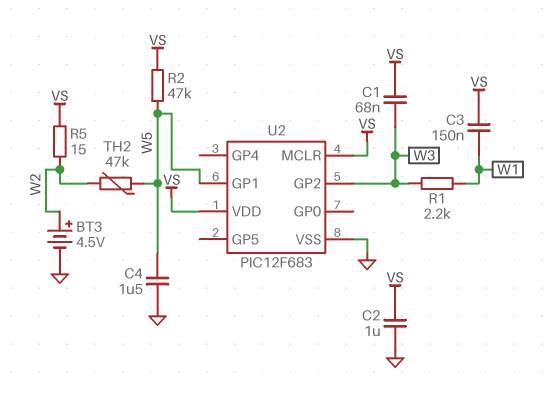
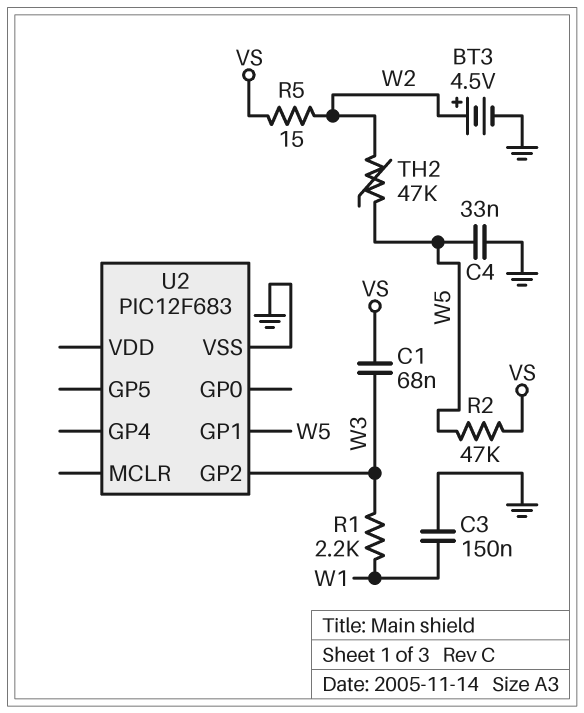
C2: 1uF (GND, VS) -> none
C3: 150nF (VS, W1) -> 150nF (GND, W1)
C4: 1.5uF (GND, W5) -> 33nF (GND, W5)
U2 pin MCLR: VS -> none
U2 pin VDD: VS -> none

